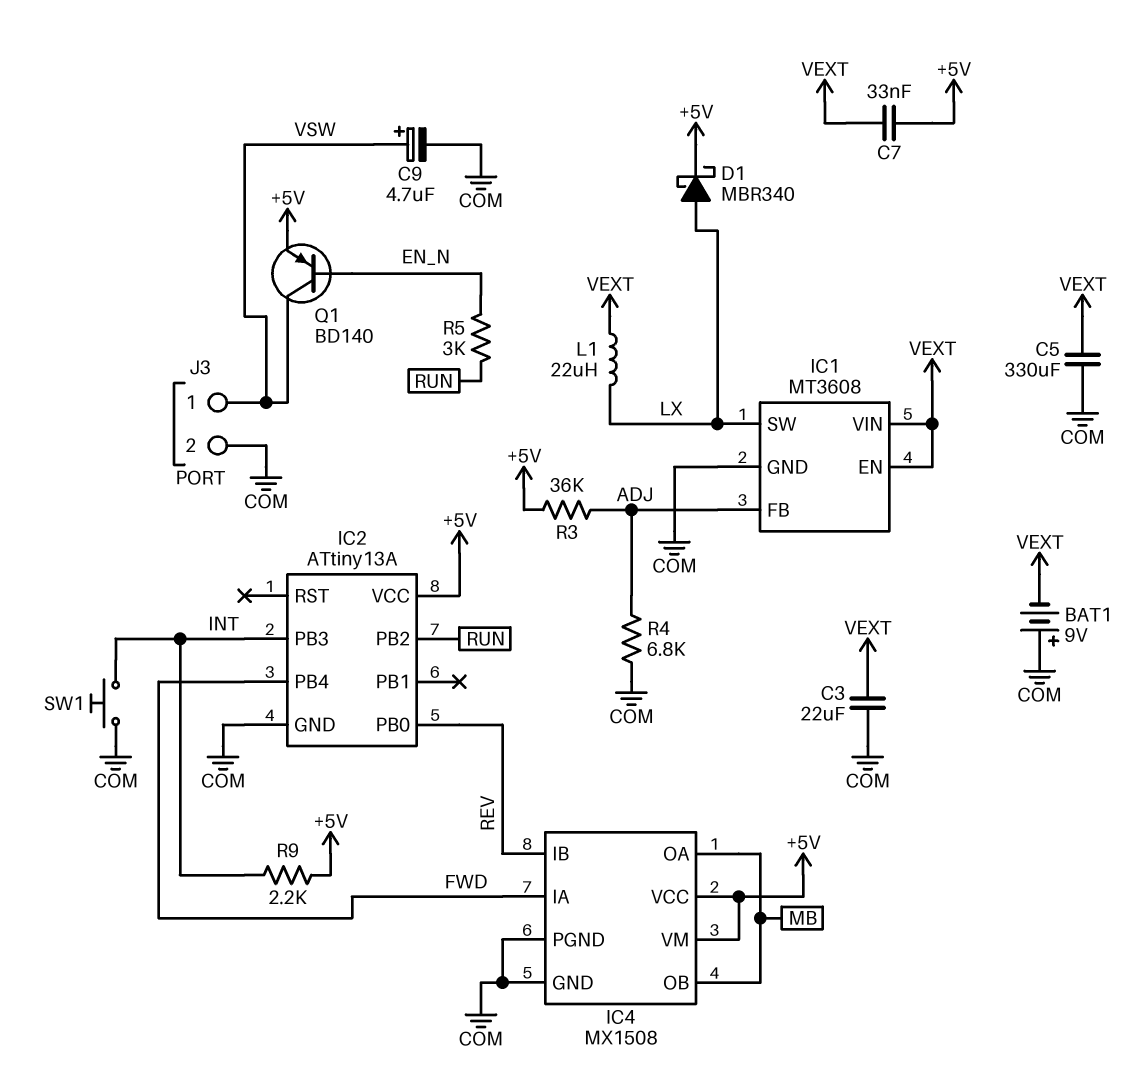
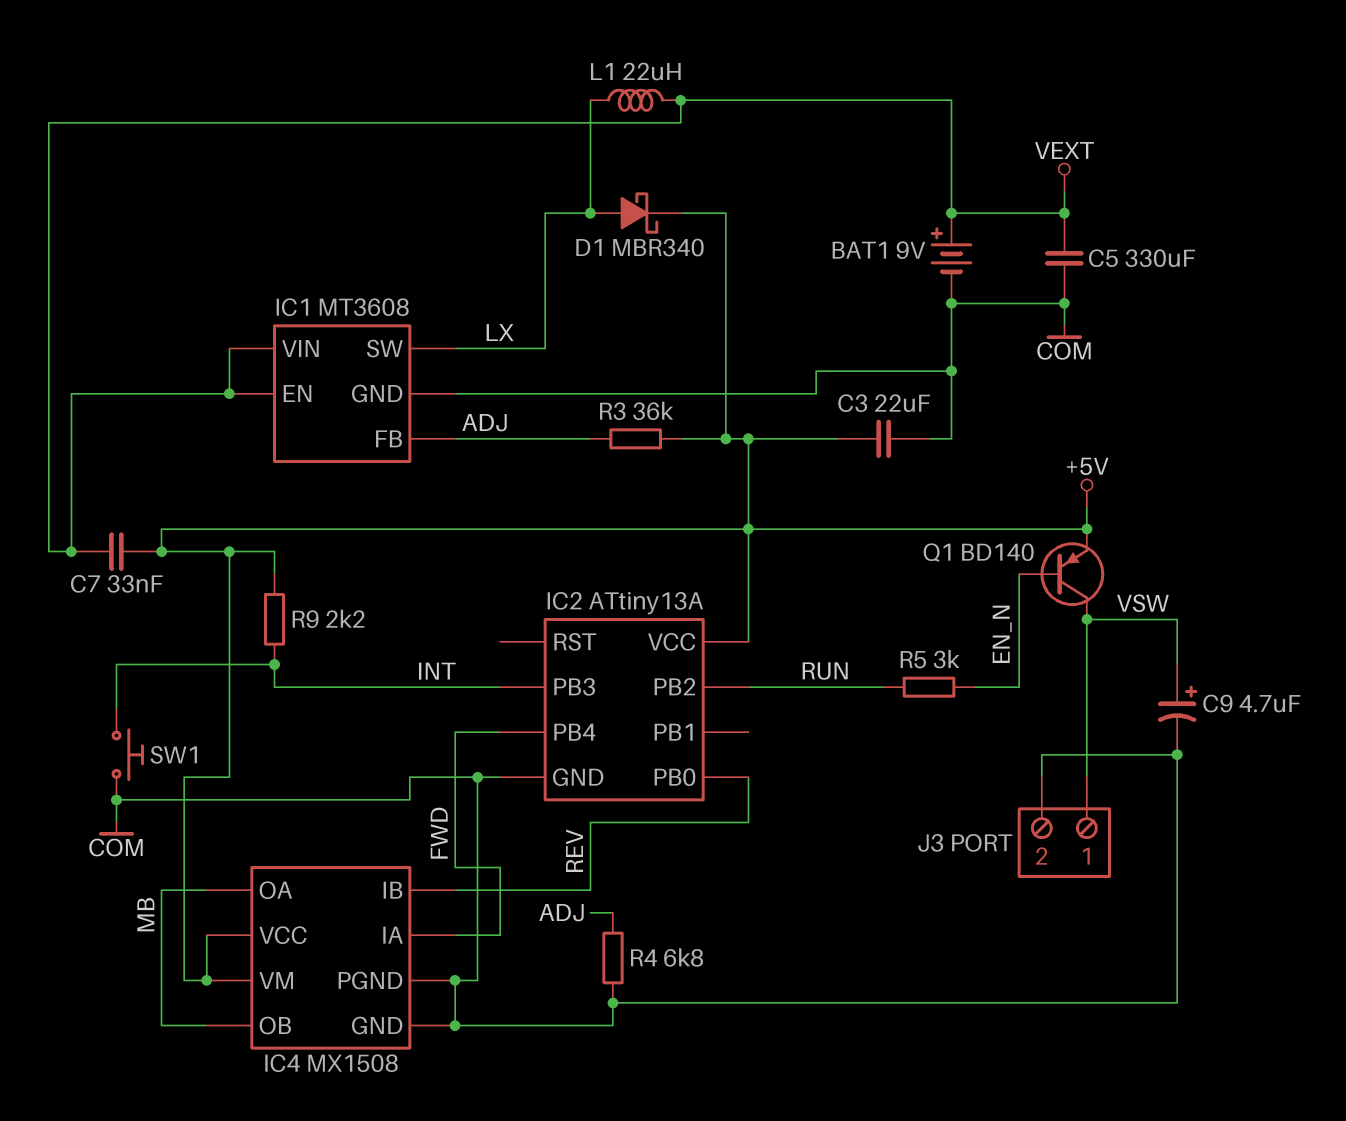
BAT1: 9V (plus COM, minus VEXT) -> 9V (plus VEXT, minus COM)
C3: 22uF (COM, VEXT) -> 22uF (+5V, COM)

